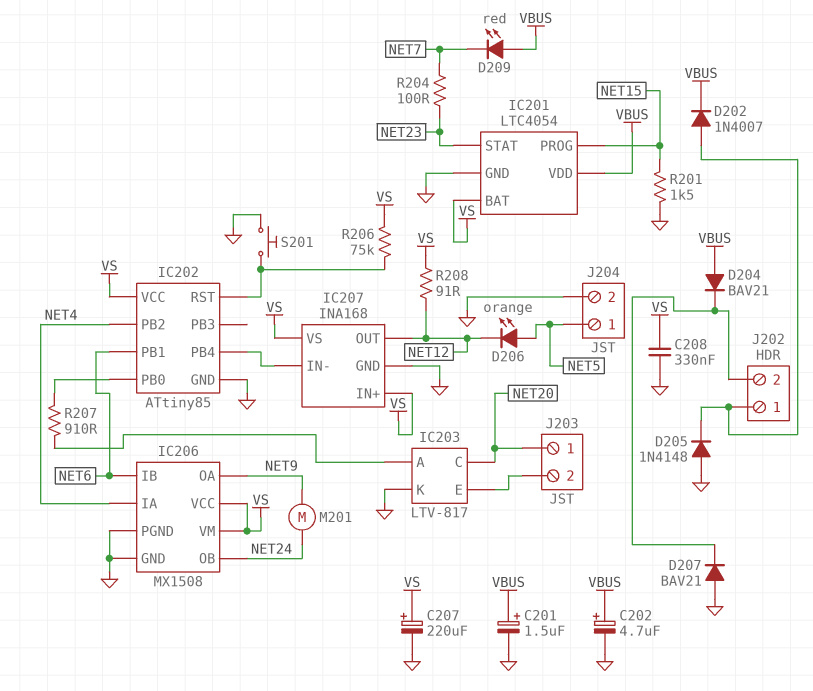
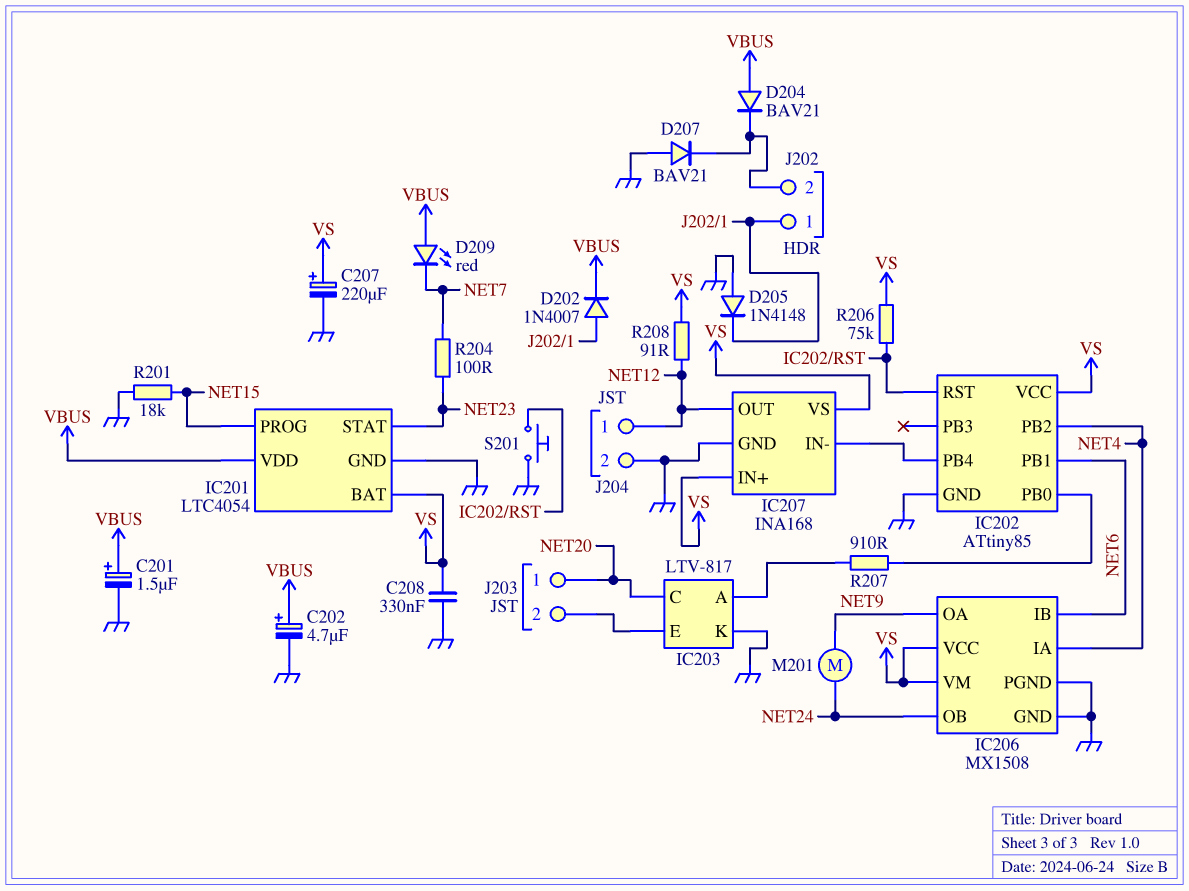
D206: LED orange (A NET5, K NET12) -> none
J204 pin 1: NET5 -> NET12
R201: 1.5k (GND, NET15) -> 18k (GND, NET15)

